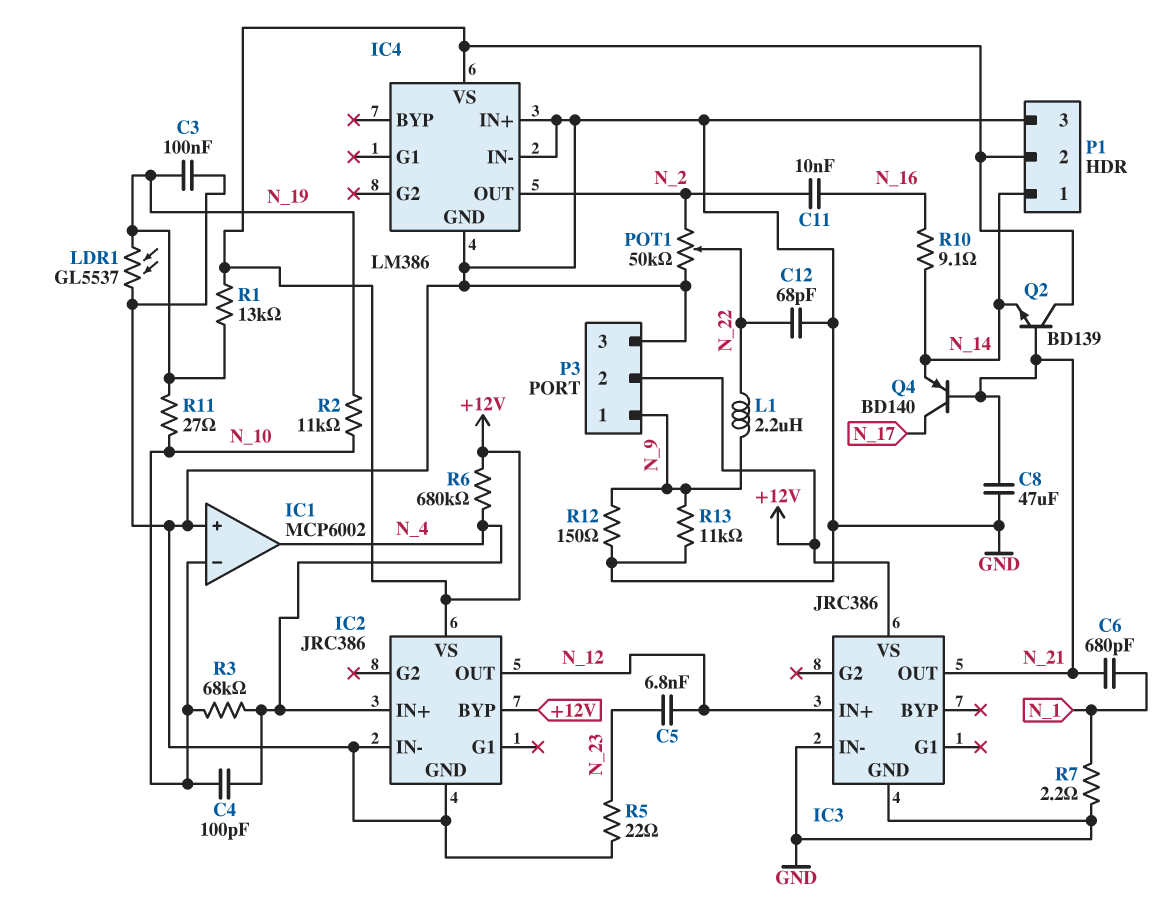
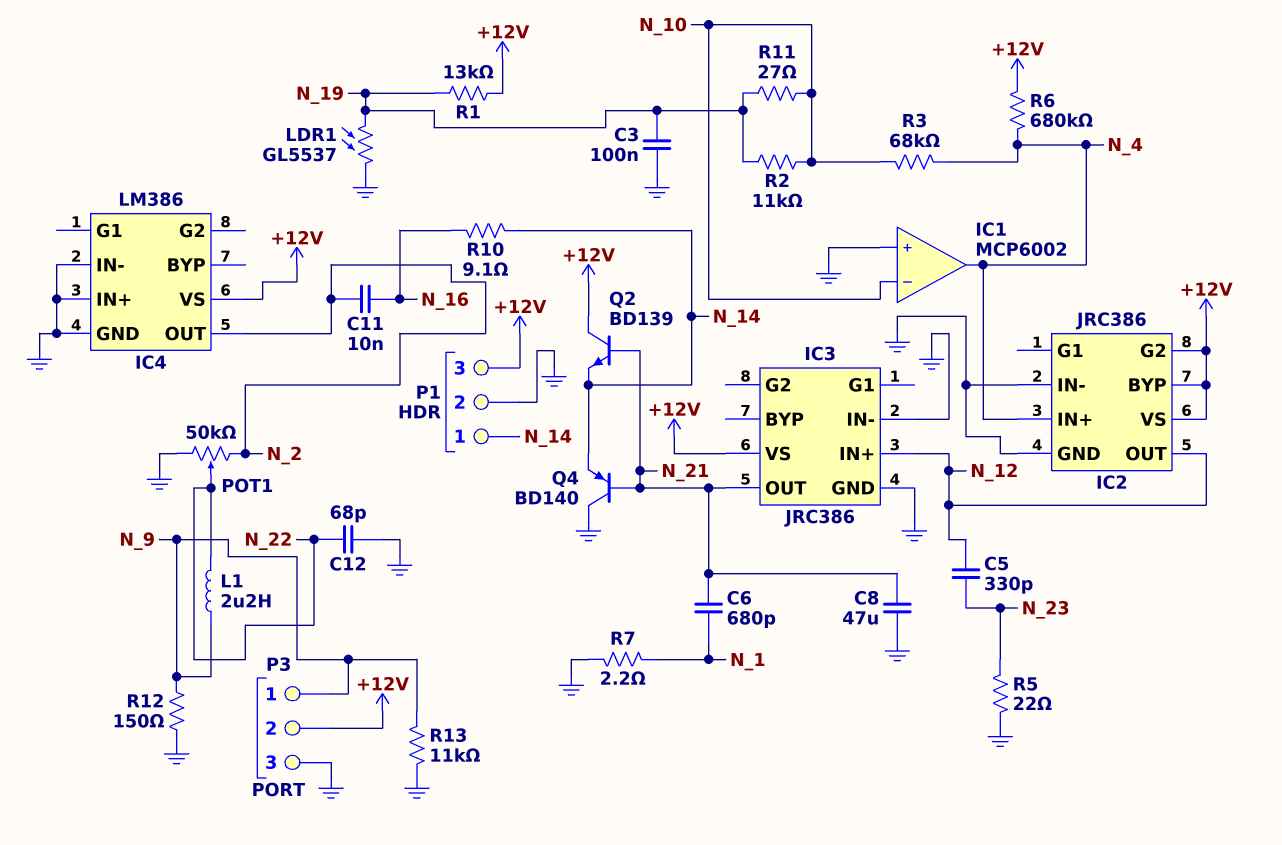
C4: 100pF (N_4, N_10) -> none
C5: 6.8nF (N_12, N_23) -> 330pF (N_12, N_23)
IC2 pin G2: none -> +12V
P1 pin 2: +12V -> GND
P1 pin 3: GND -> +12V
Q4: PNP BD140 (B N_21, C N_17, E N_14) -> PNP BD140 (B N_21, C GND, E N_14)

